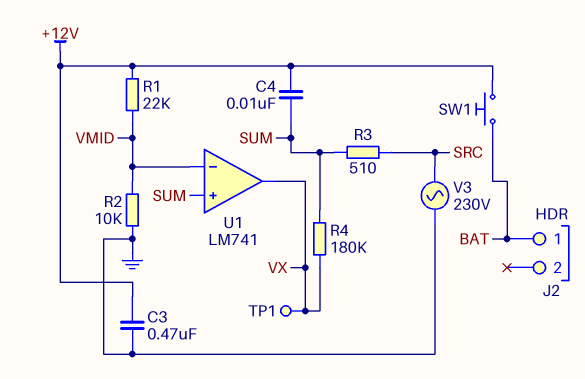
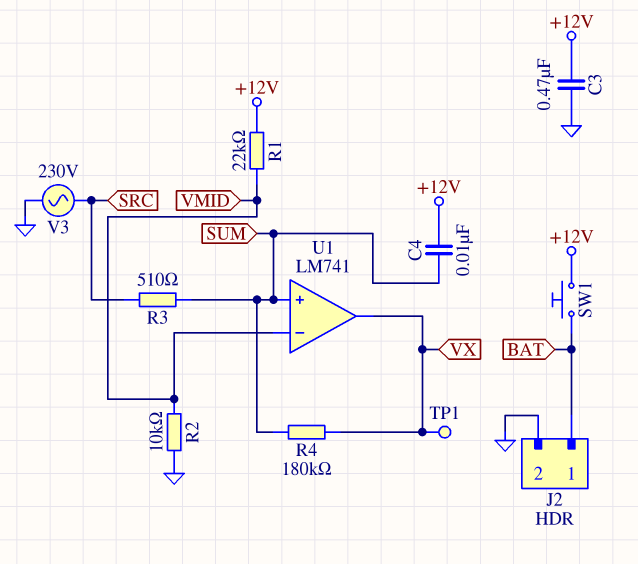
J2 pin 2: none -> GND

